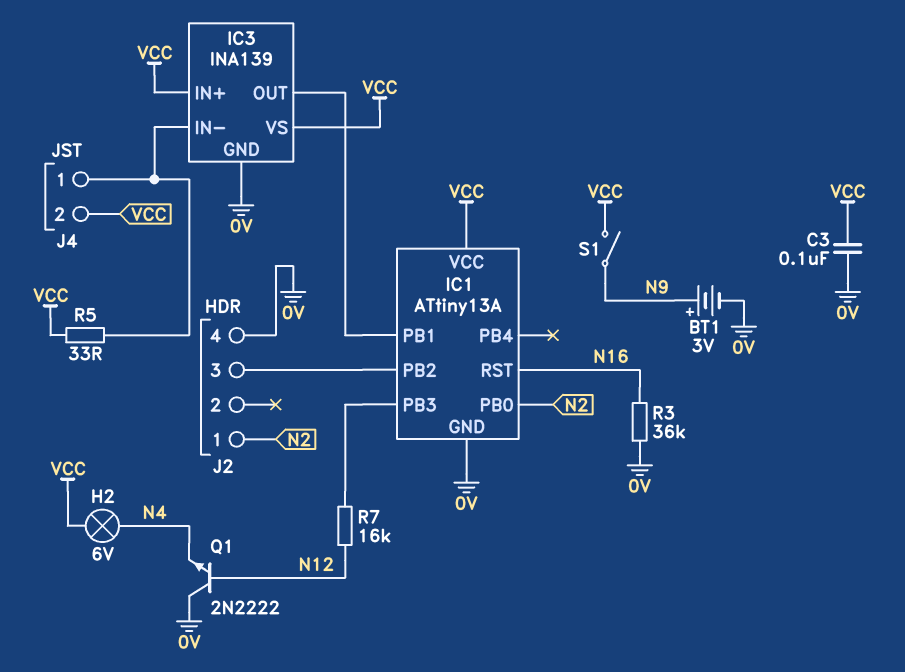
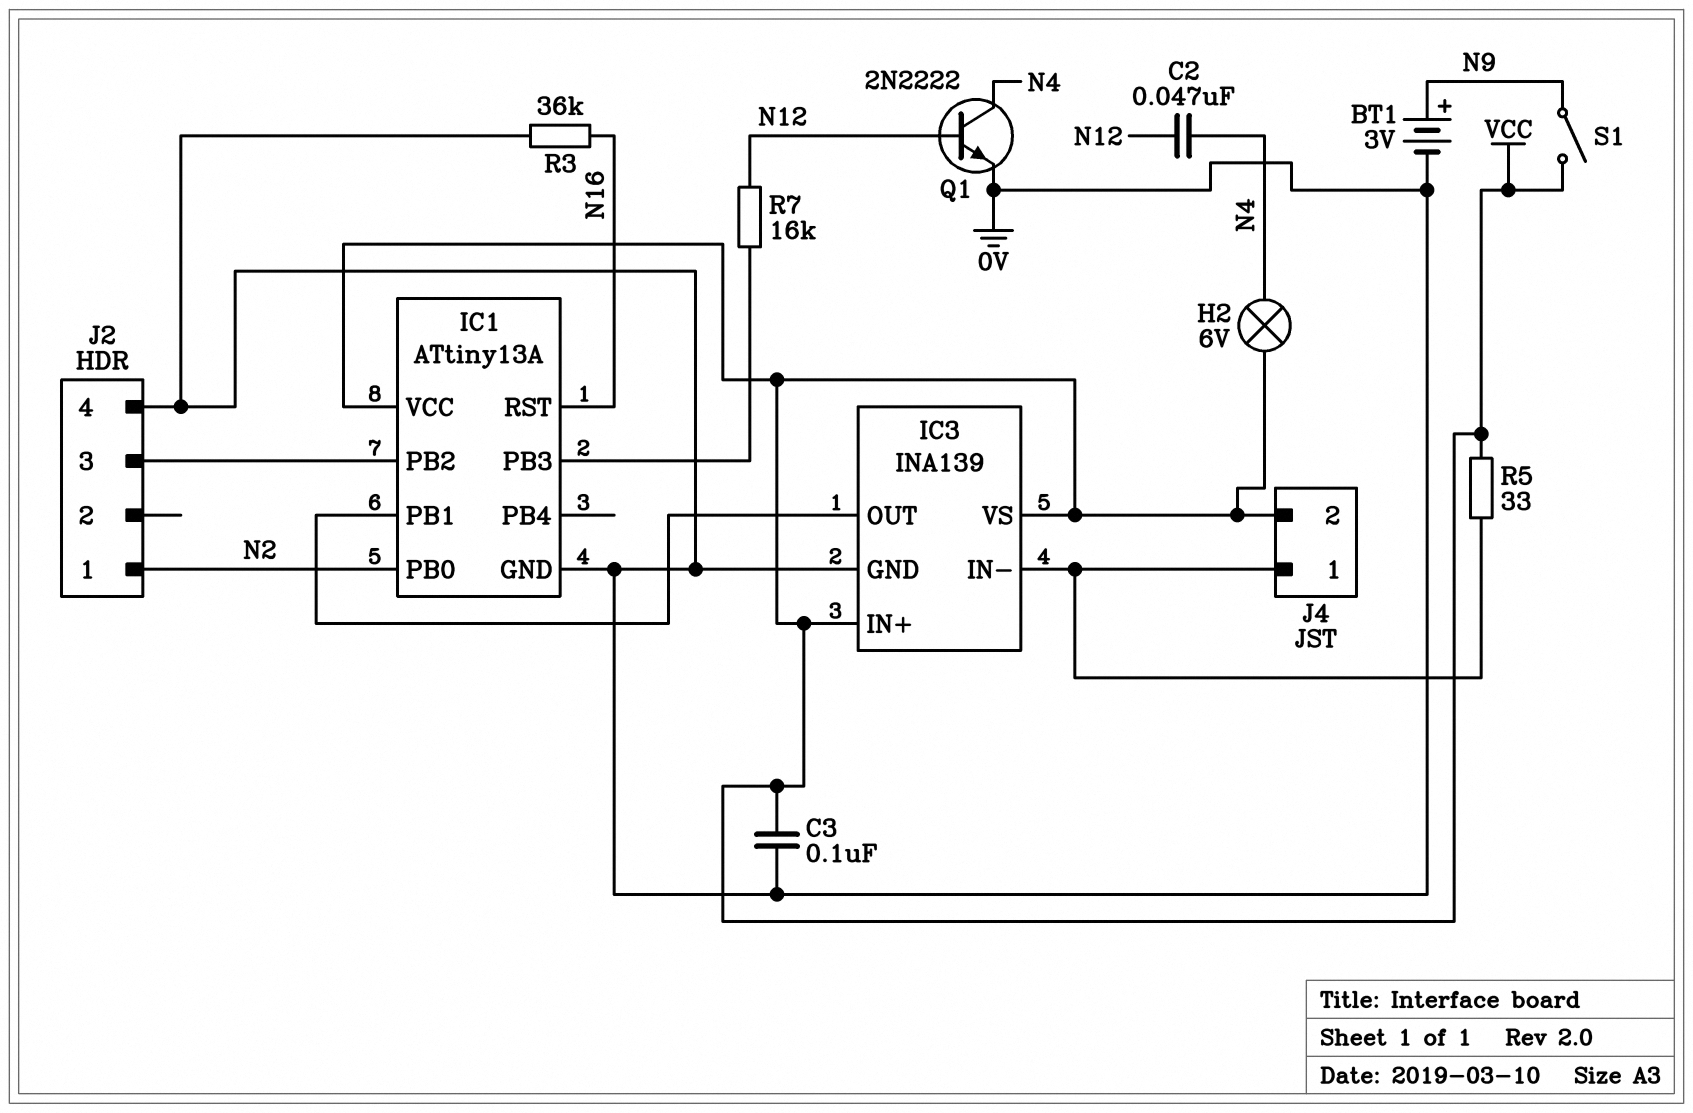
C2: none -> 47nF (N4, N12)
Q1: NPN 2N2222 (B N12, C 0V, E N4) -> NPN 2N2222 (B N12, C N4, E 0V)

